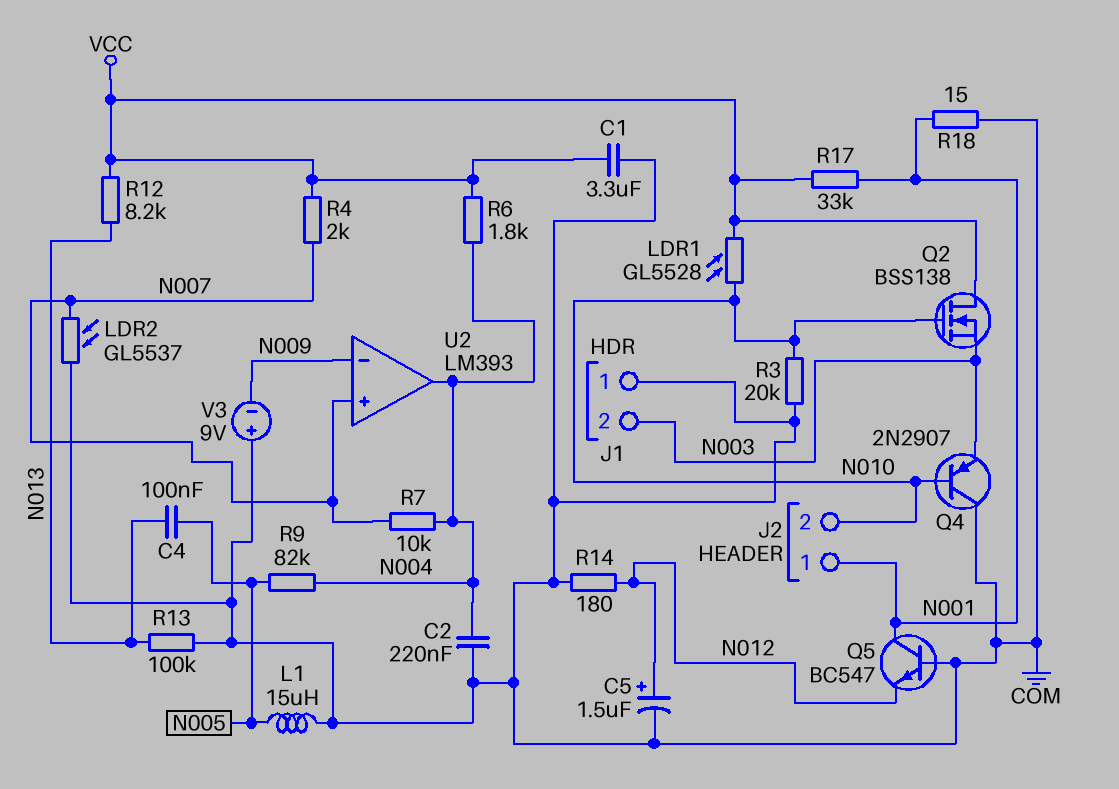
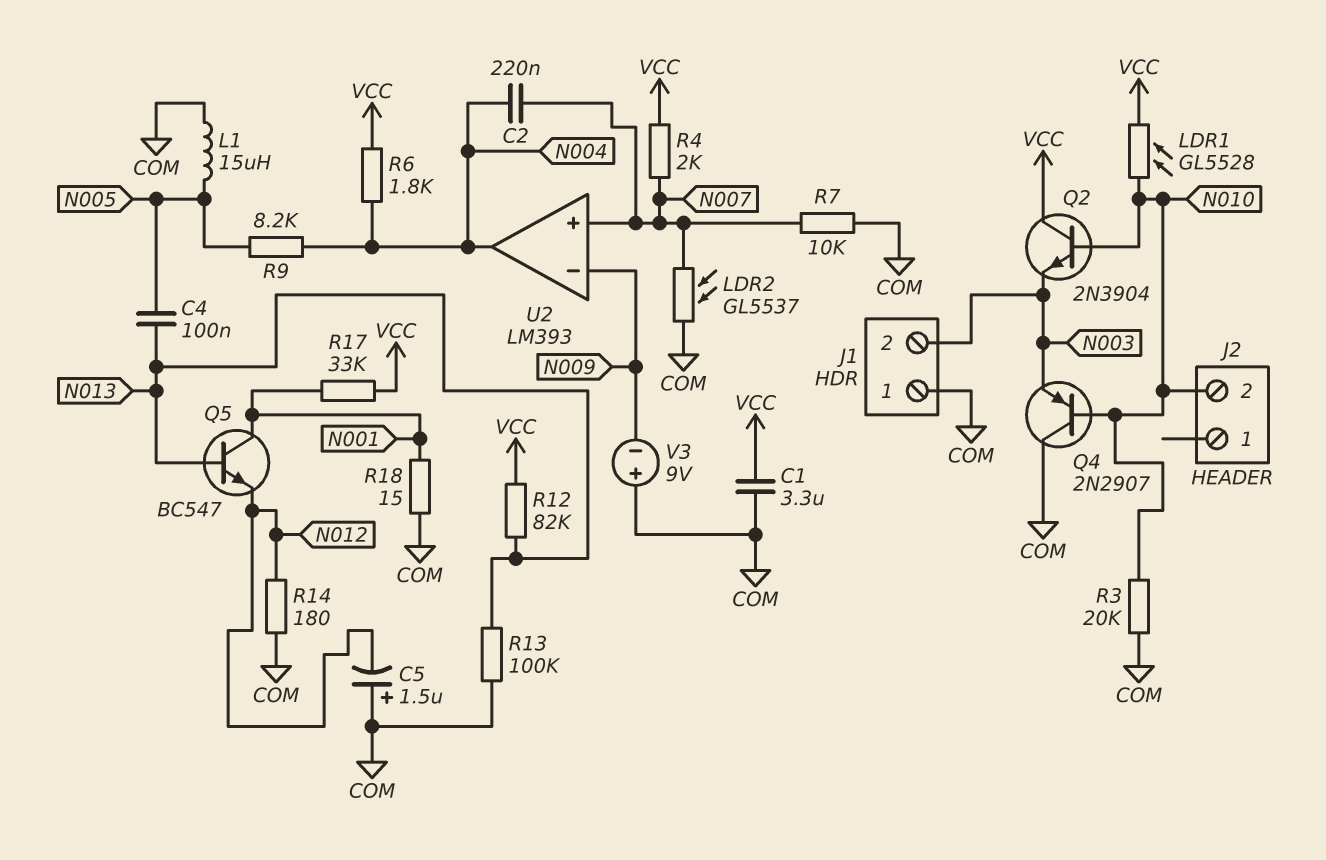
C2: 220nF (COM, N004) -> 220nF (N004, N007)
C5: 1.5uF (plus N012, minus COM) -> 1.5uF (plus COM, minus N012)
J2 pin 1: N001 -> none
Q2: NMOS BSS138 (G N010, D VCC, S N003) -> NPN 2N3904 (B N010, C VCC, E N003)
Q5: NPN BC547 (B COM, C N001, E N012) -> NPN BC547 (B N013, C N001, E N012)
R7: 10k (N004, N007) -> 10k (COM, N007)
R9: 82k (N004, N005) -> 8.2k (N004, N005)
R12: 8.2k (N013, VCC) -> 82k (N013, VCC)

